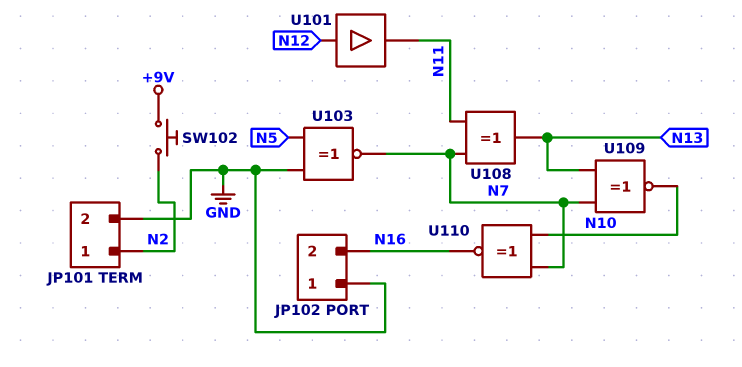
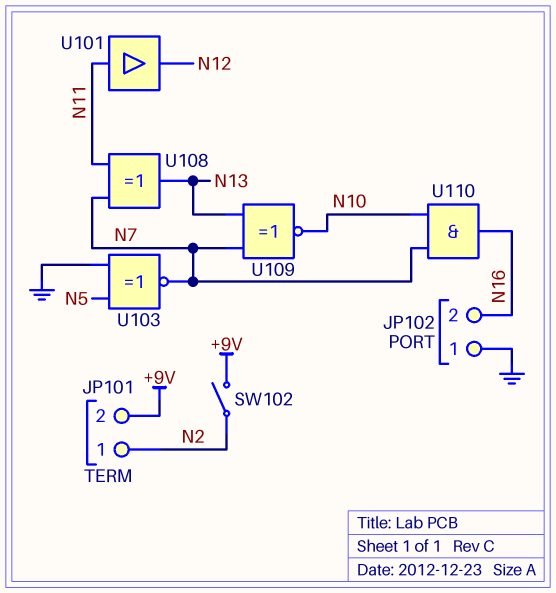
JP101 pin 2: GND -> +9V
SW102: button (+9V, N2) -> switch (+9V, N2)
U101: buffer (in N12, out N11) -> buffer (in N11, out N12)
U110: XNOR (in N7, in N10, out N16) -> AND (in N7, in N10, out N16)

